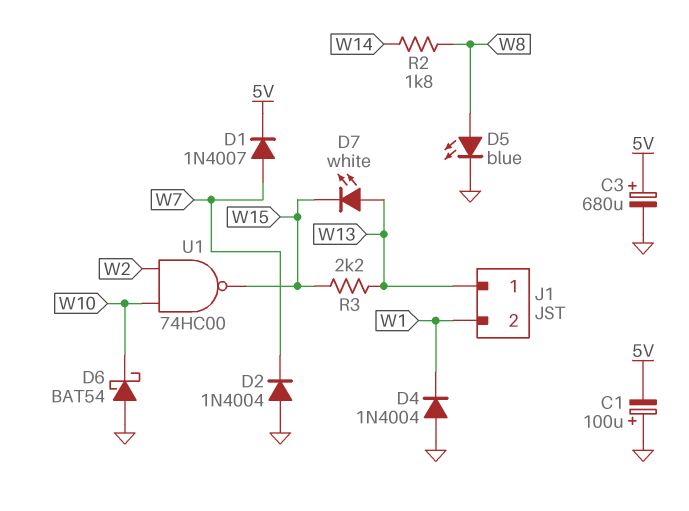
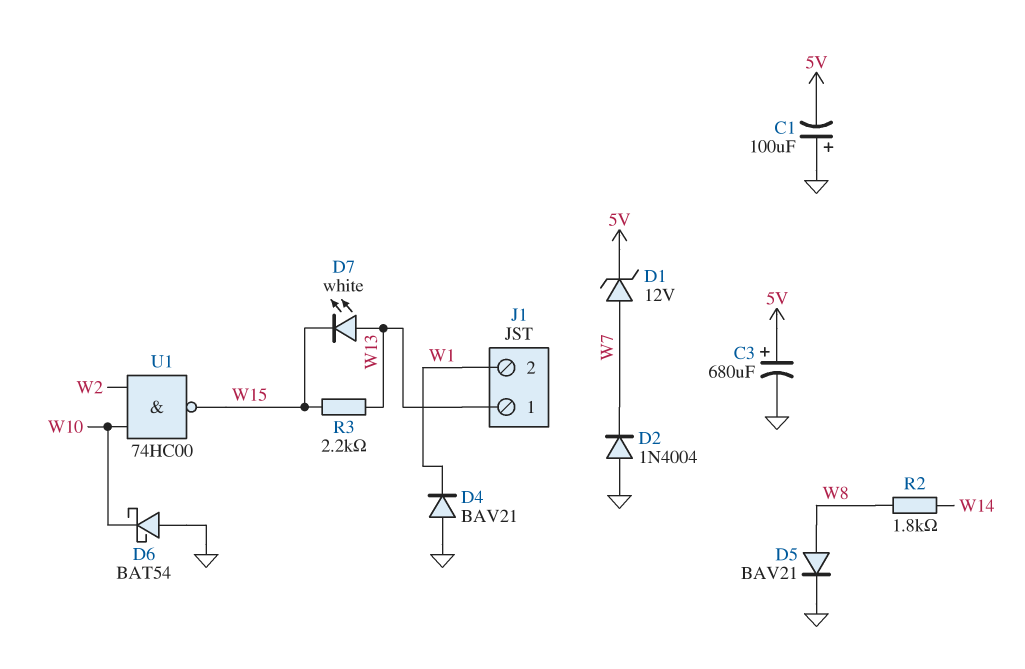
D1: diode 1N4007 (A W7, K 5V) -> zener 12V (A W7, K 5V)
D4: diode 1N4004 (A GND, K W1) -> diode BAV21 (A GND, K W1)
D5: LED blue (A W8, K GND) -> diode BAV21 (A W8, K GND)

